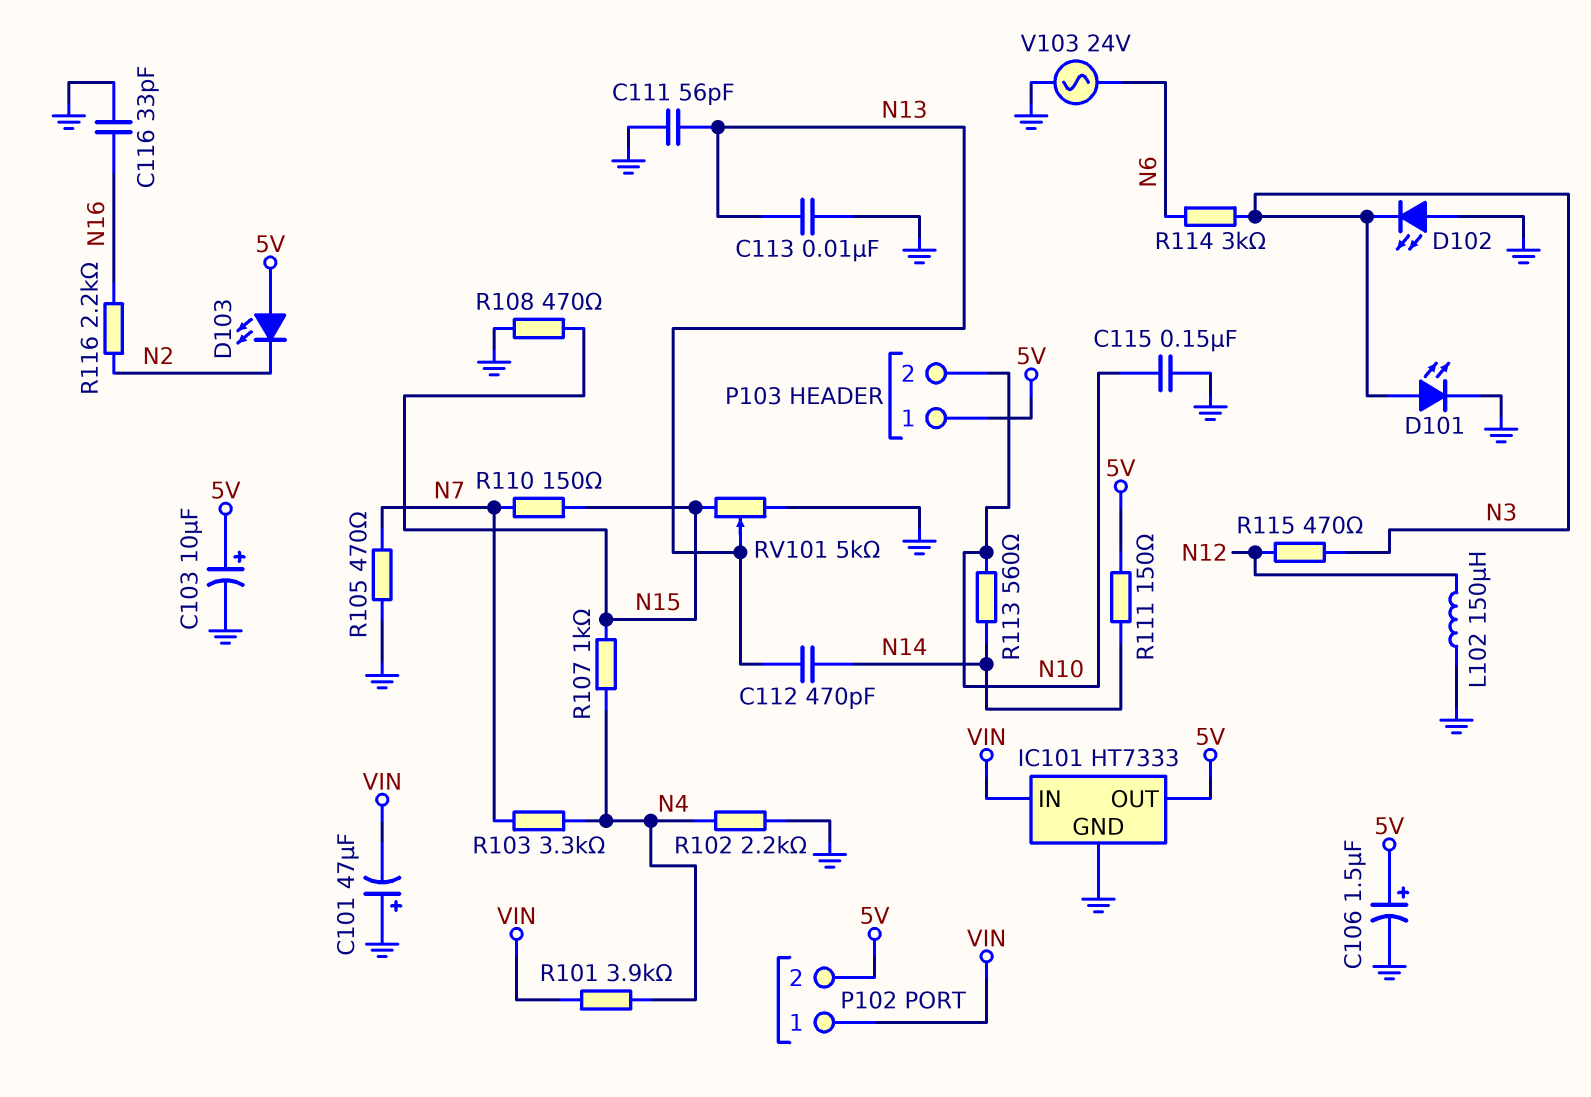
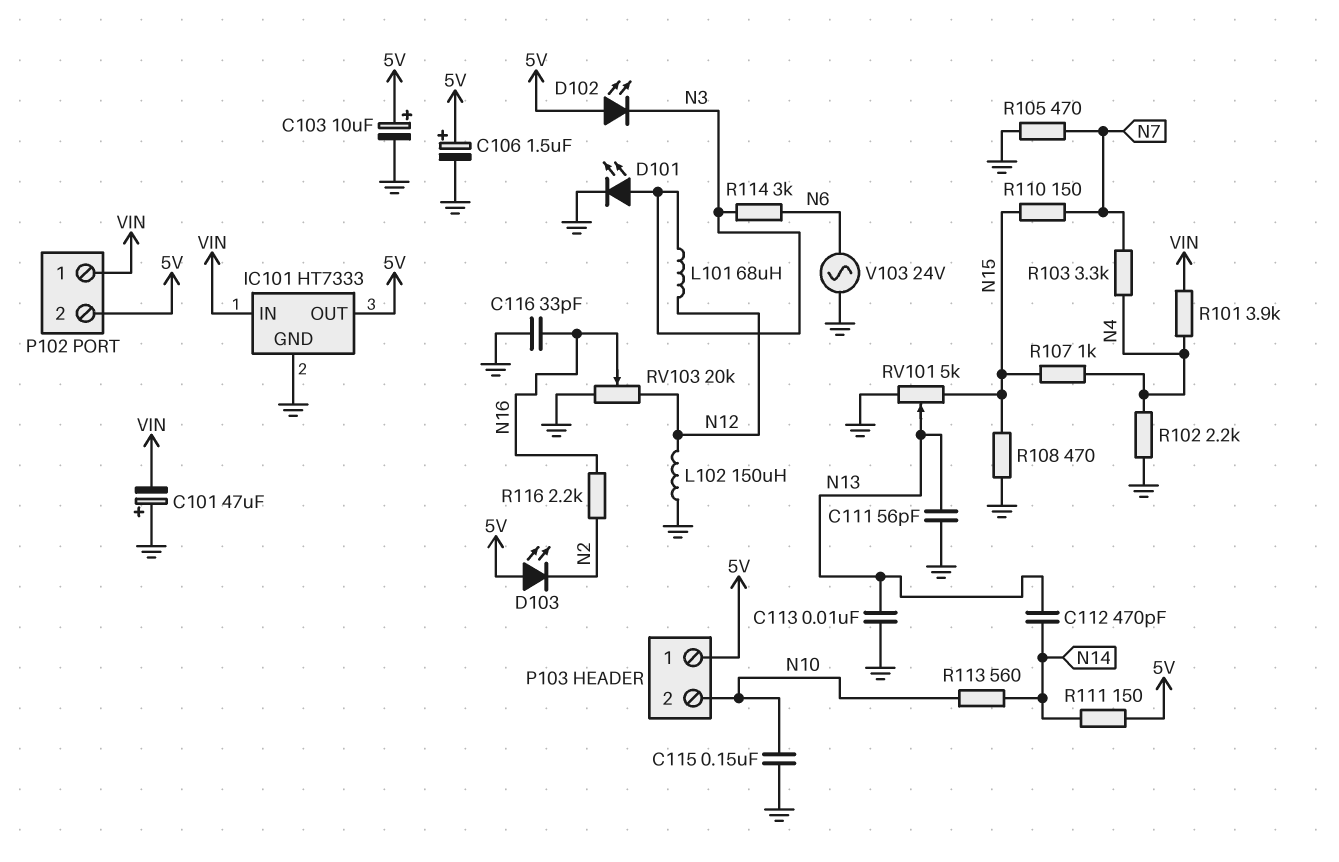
D102: LED (A GND, K N3) -> LED (A 5V, K N3)
L101: none -> 68uH (N3, N12)
R115: 470 (N3, N12) -> none
RV103: none -> 20k (GND, N12, wiper N16)

